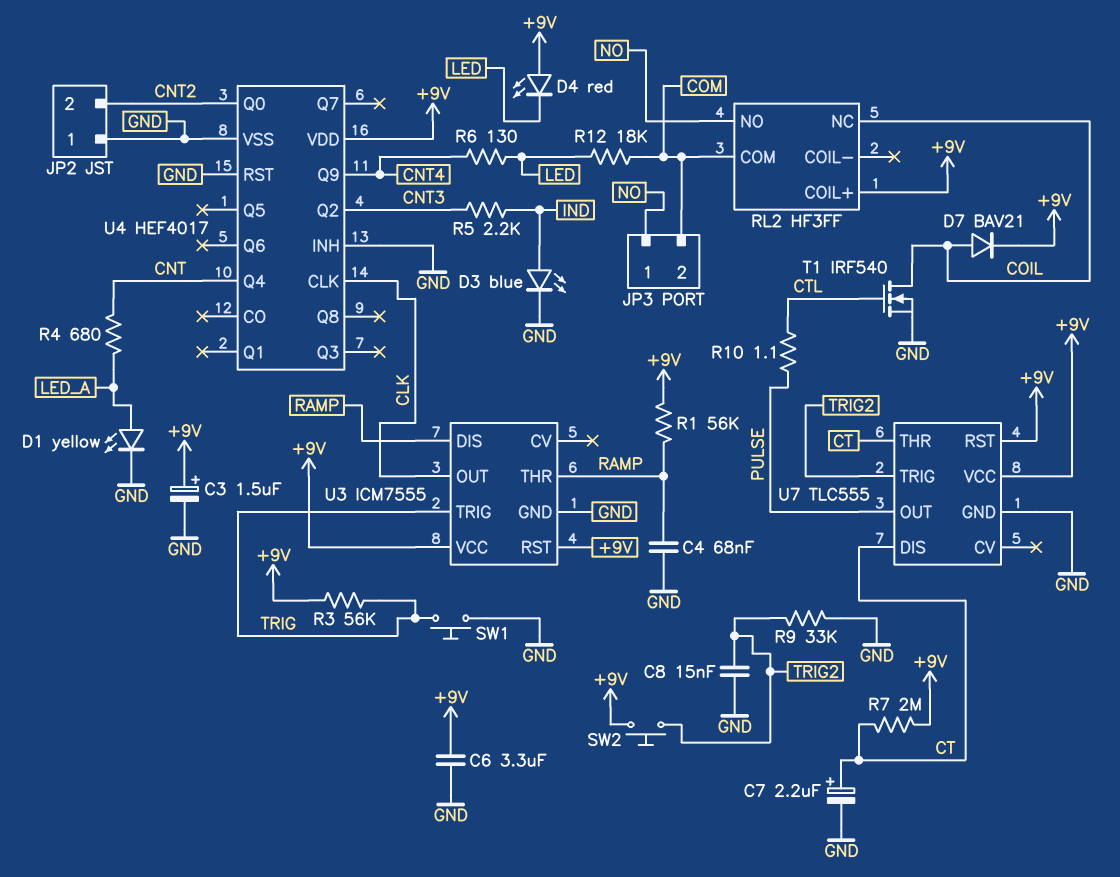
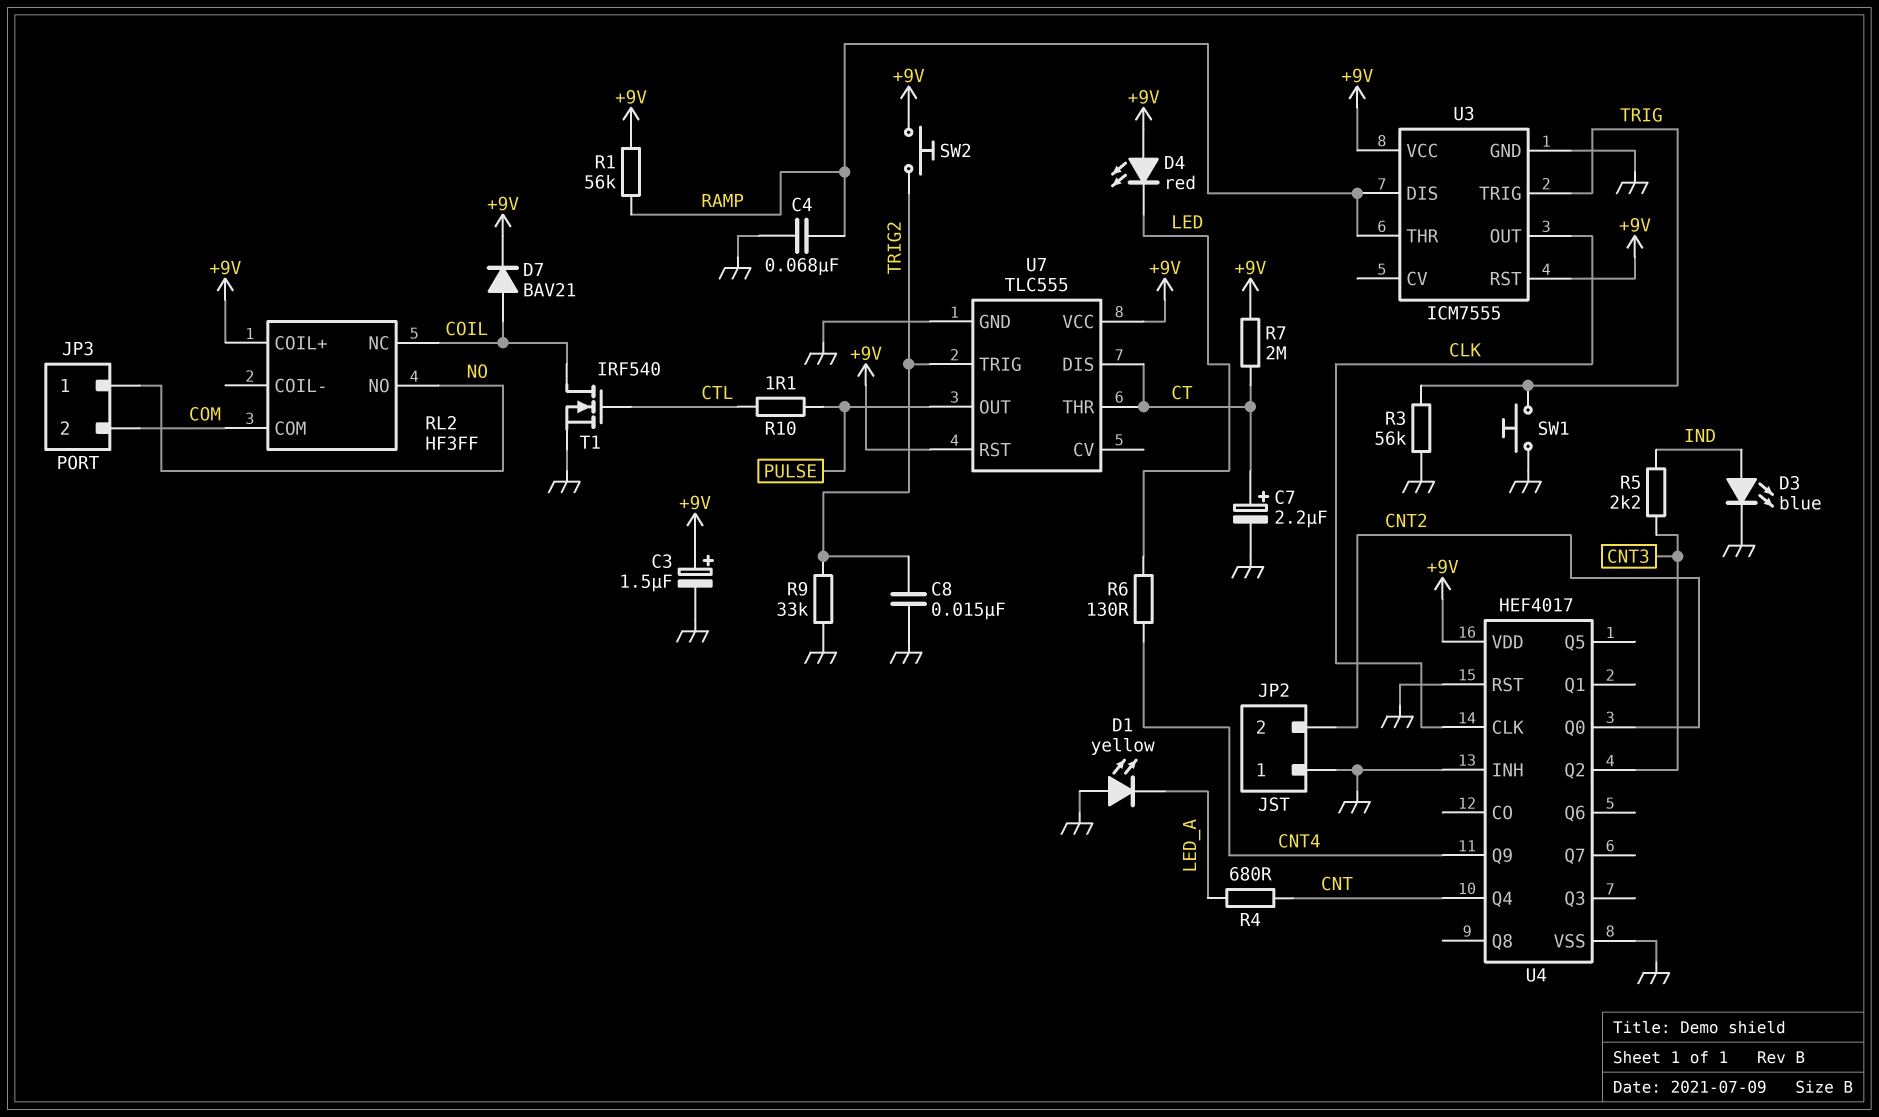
C6: 3.3uF (+9V, GND) -> none
D1: LED yellow (A LED_A, K GND) -> LED yellow (A GND, K LED_A)
R3: 56k (+9V, TRIG) -> 56k (GND, TRIG)
R12: 18k (COM, LED) -> none

